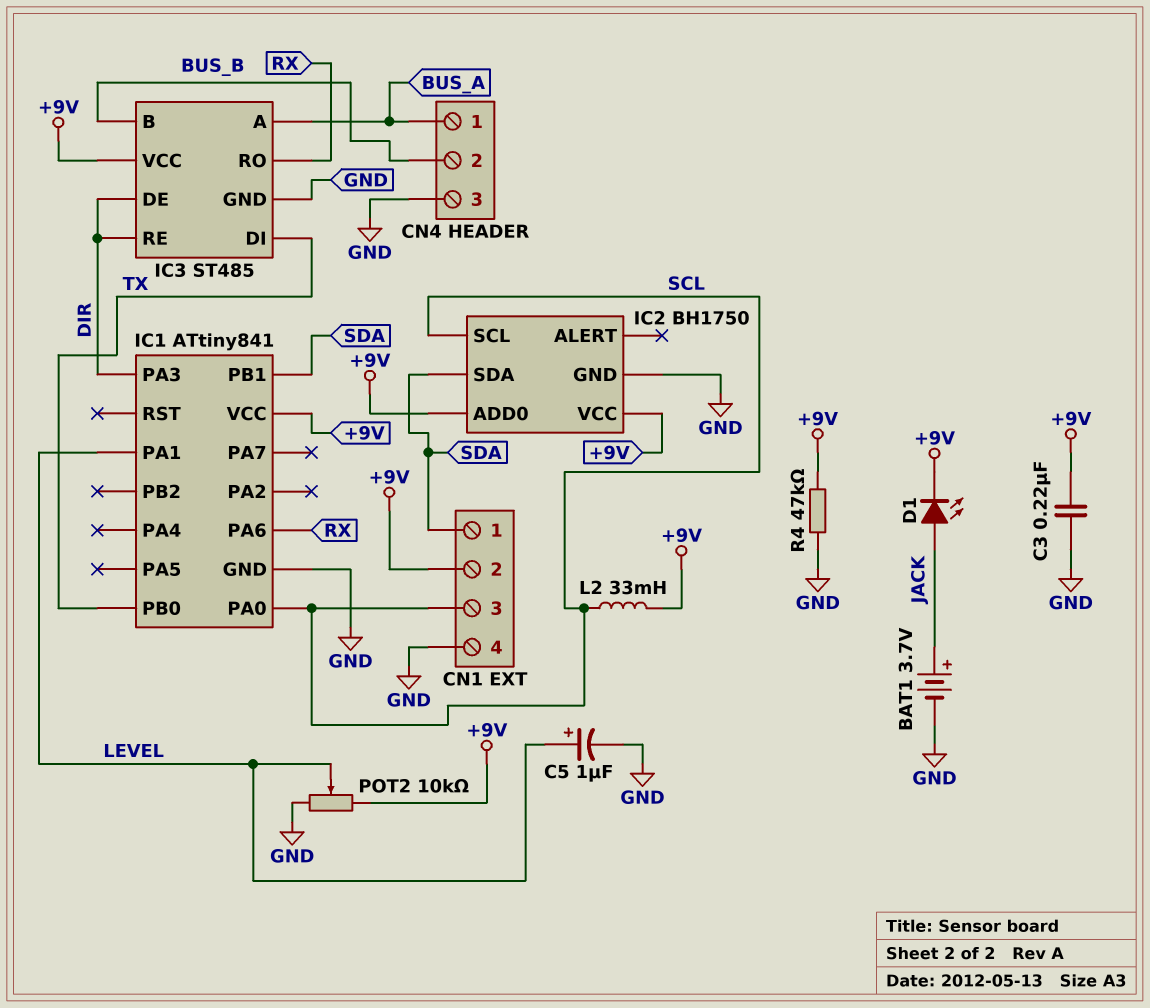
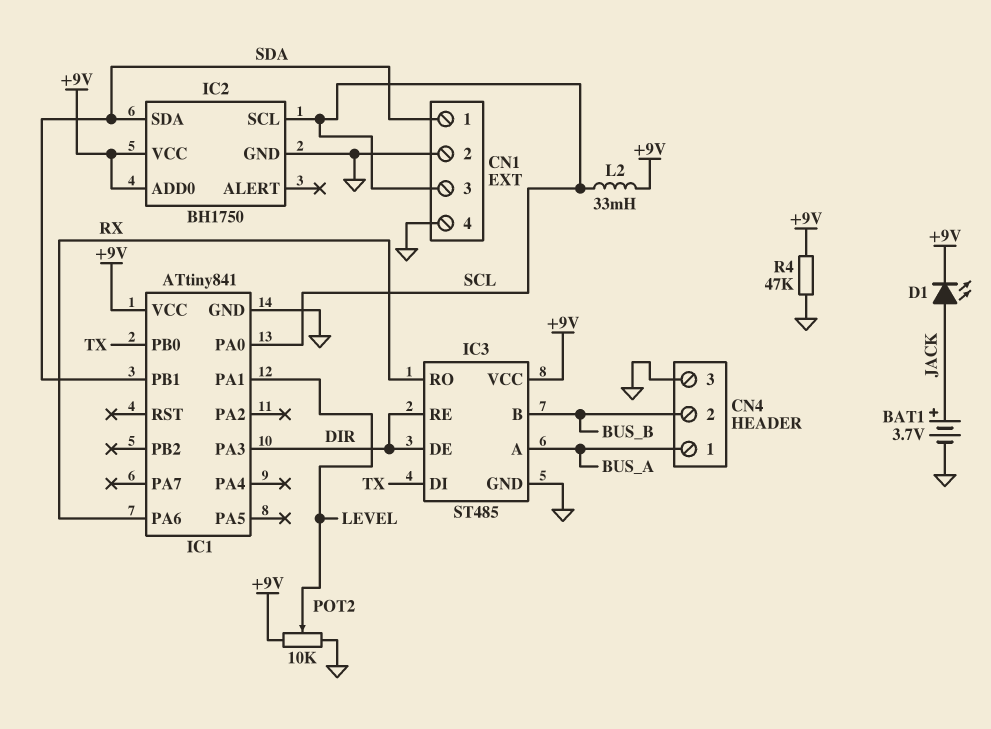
C3: 220nF (+9V, GND) -> none
C5: 1uF (plus LEVEL, minus GND) -> none
CN1 pin 2: +9V -> GND

